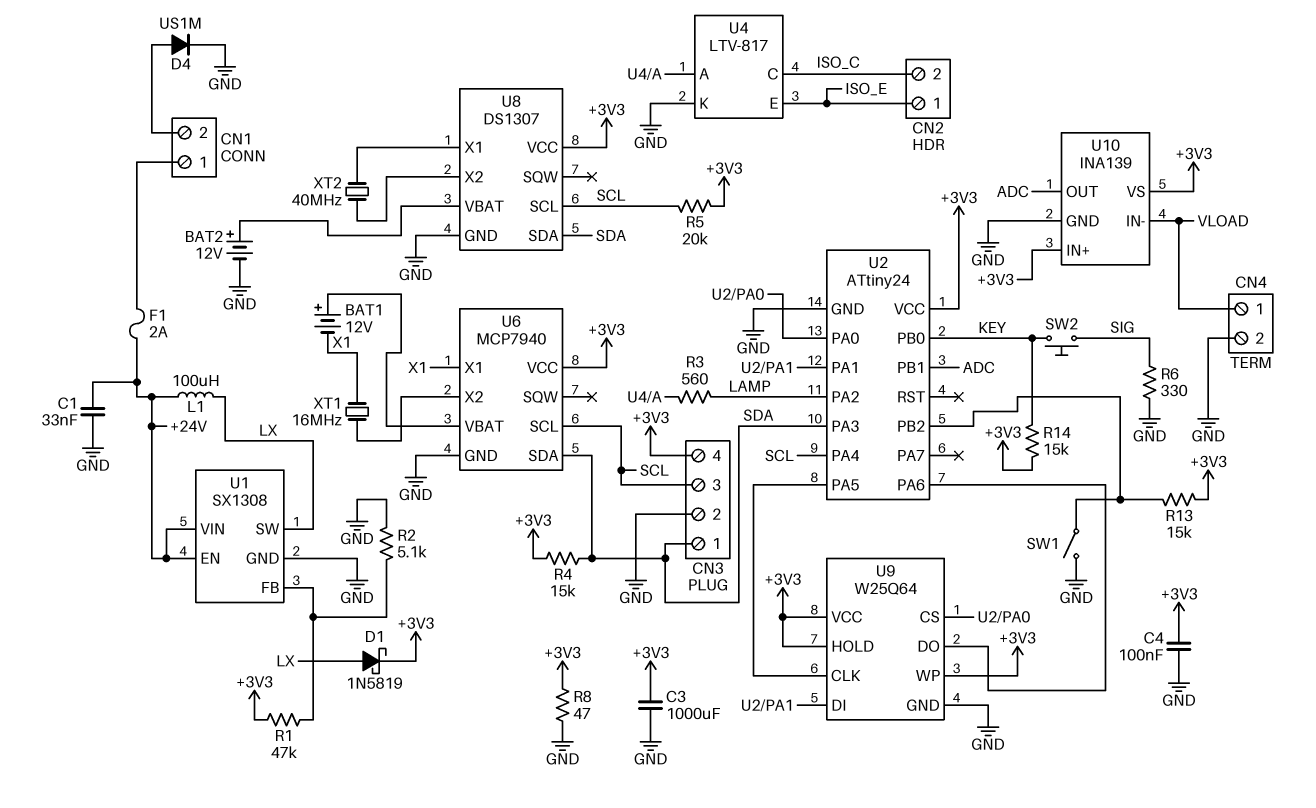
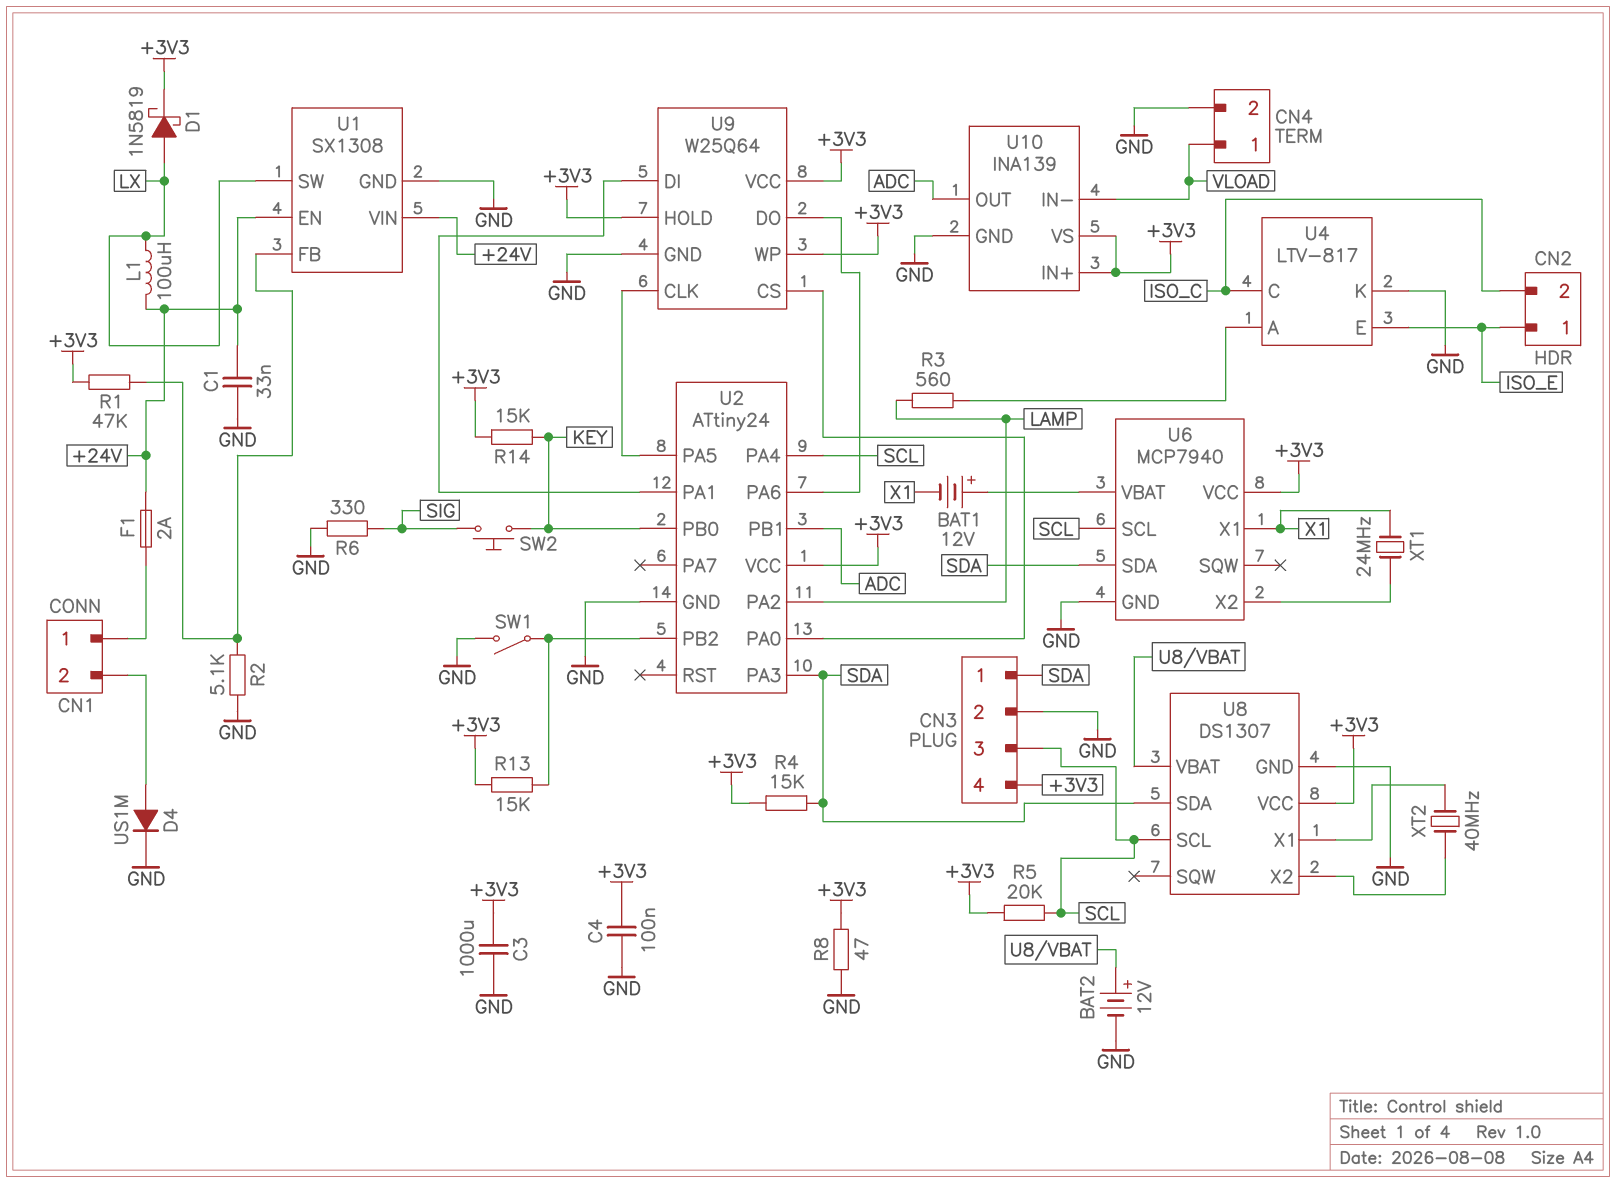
XT1: 16MHz (U6/X2, X1) -> 24MHz (U6/X2, X1)

